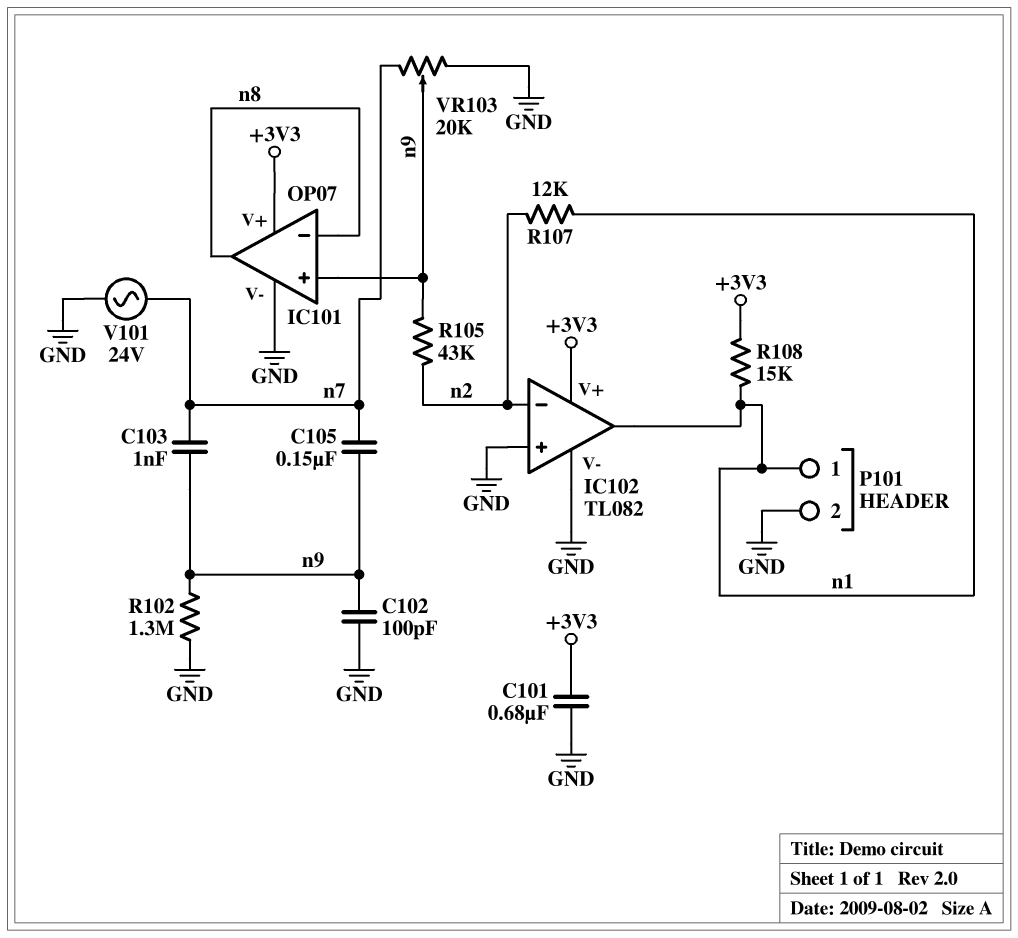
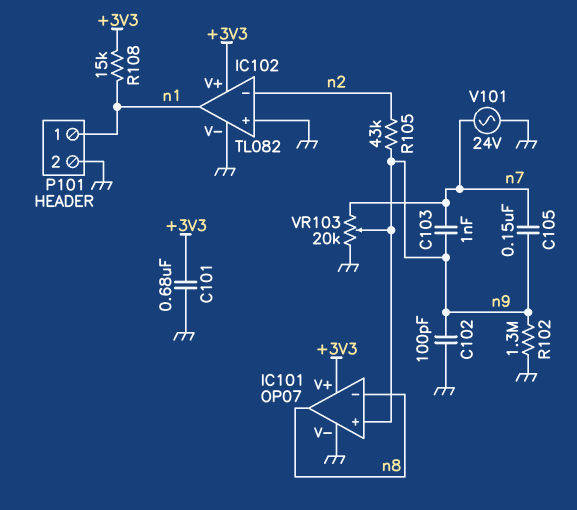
R107: 12k (n1, n2) -> none

